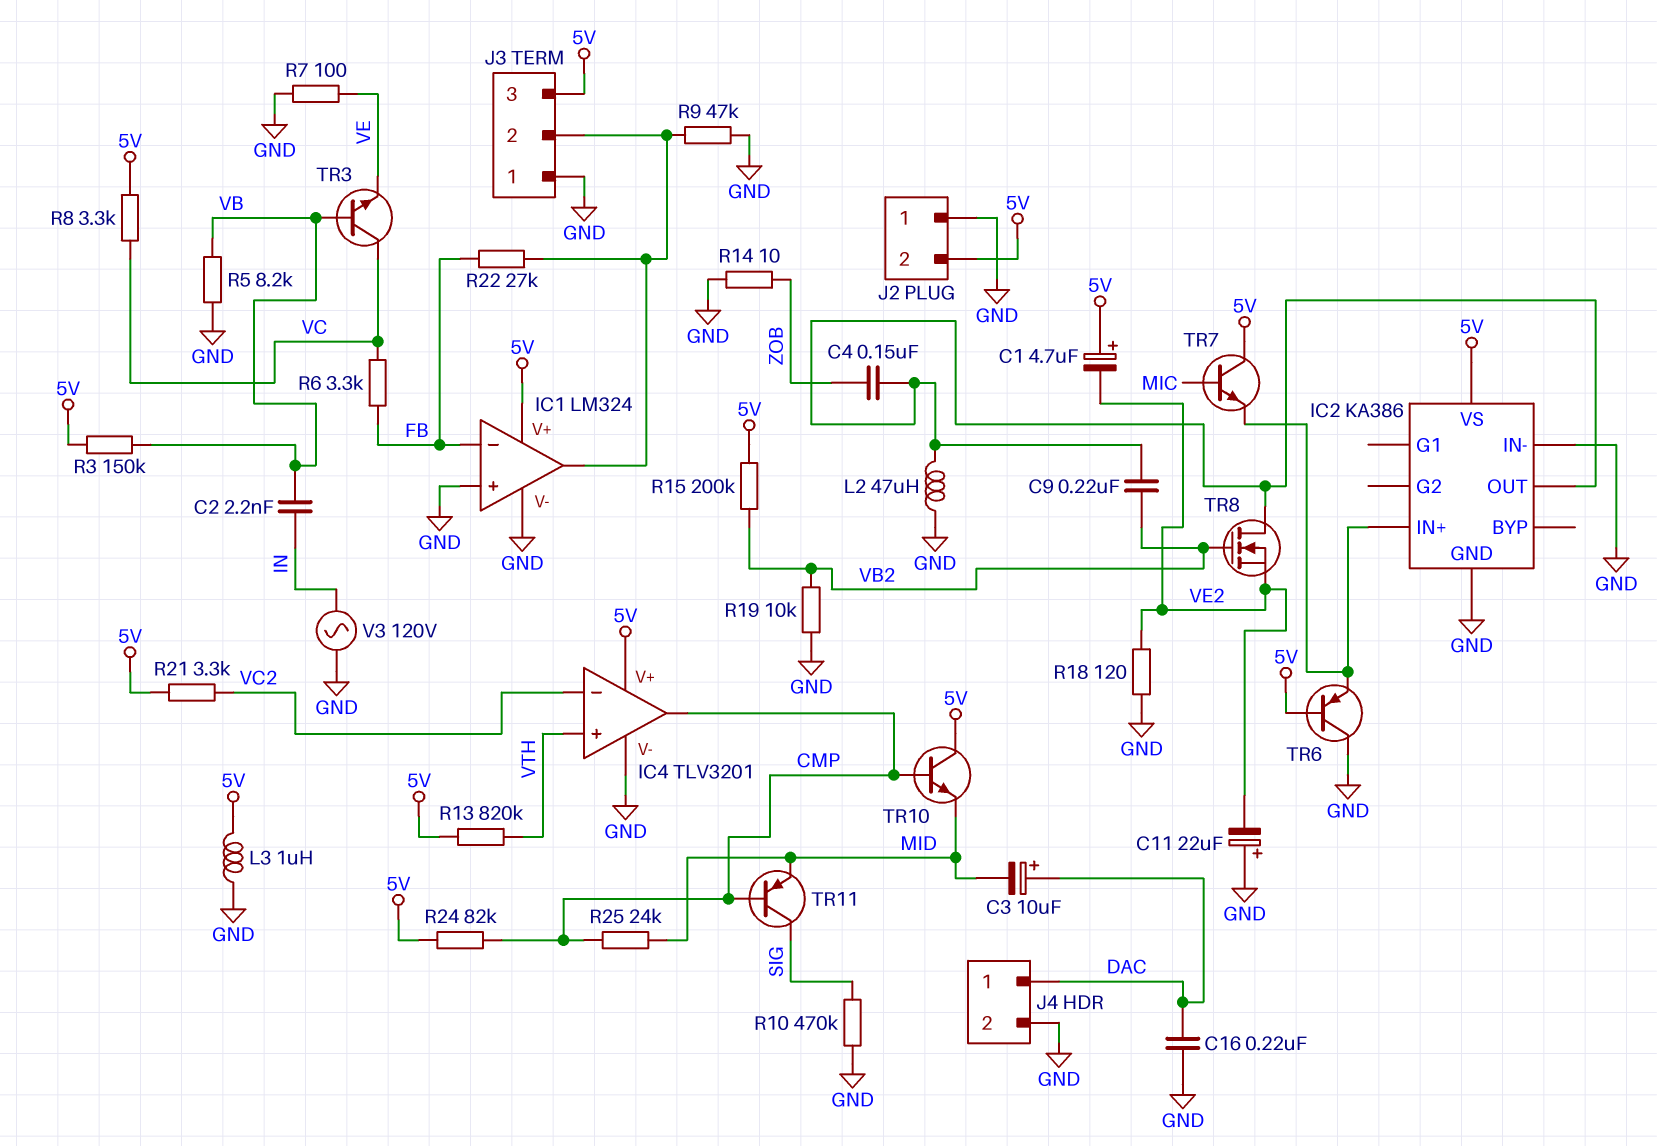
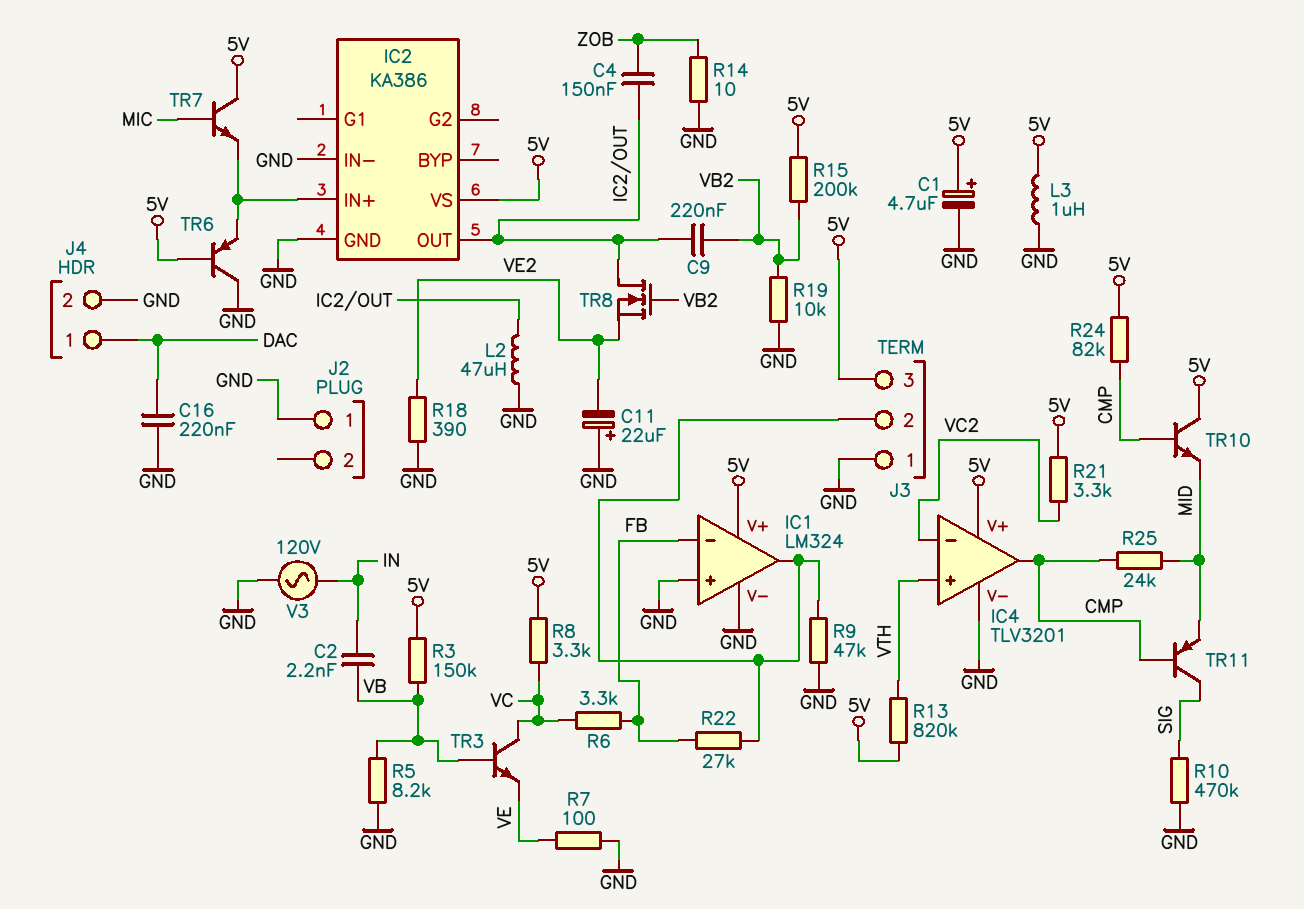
C1: 4.7uF (plus 5V, minus VE2) -> 4.7uF (plus 5V, minus GND)
C3: 10uF (plus DAC, minus MID) -> none
J2 pin 2: 5V -> none
R18: 120 (GND, VE2) -> 390 (GND, VE2)

